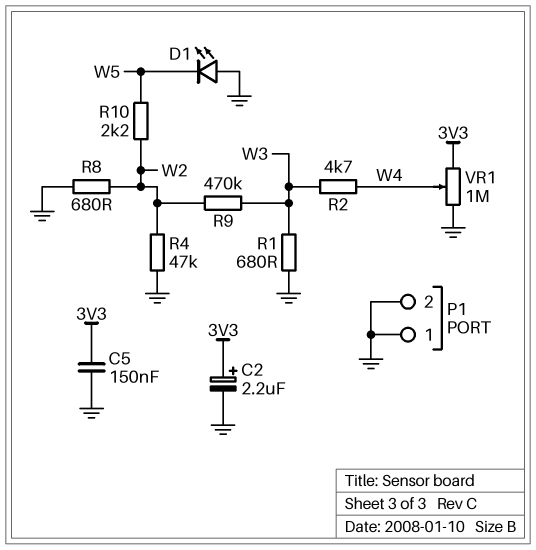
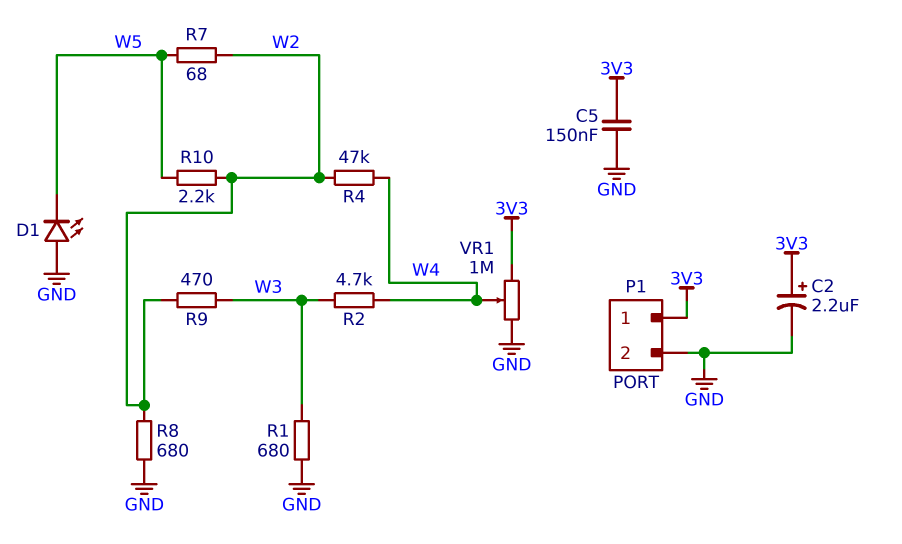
P1 pin 1: GND -> 3V3
R4: 47k (GND, W2) -> 47k (W2, W4)
R7: none -> 68 (W2, W5)
R9: 470k (W2, W3) -> 470 (W2, W3)

